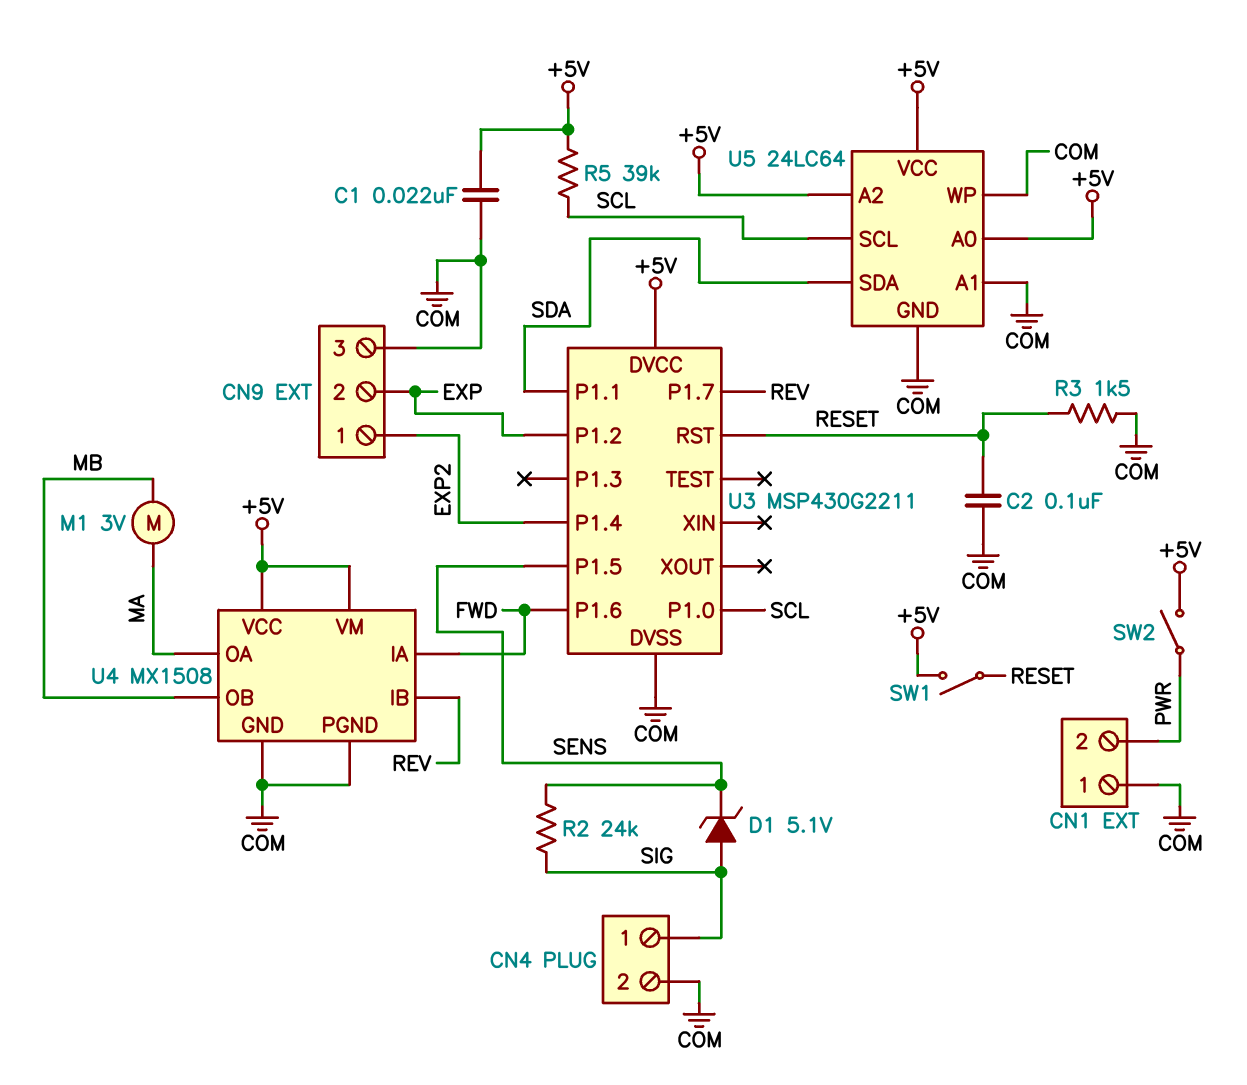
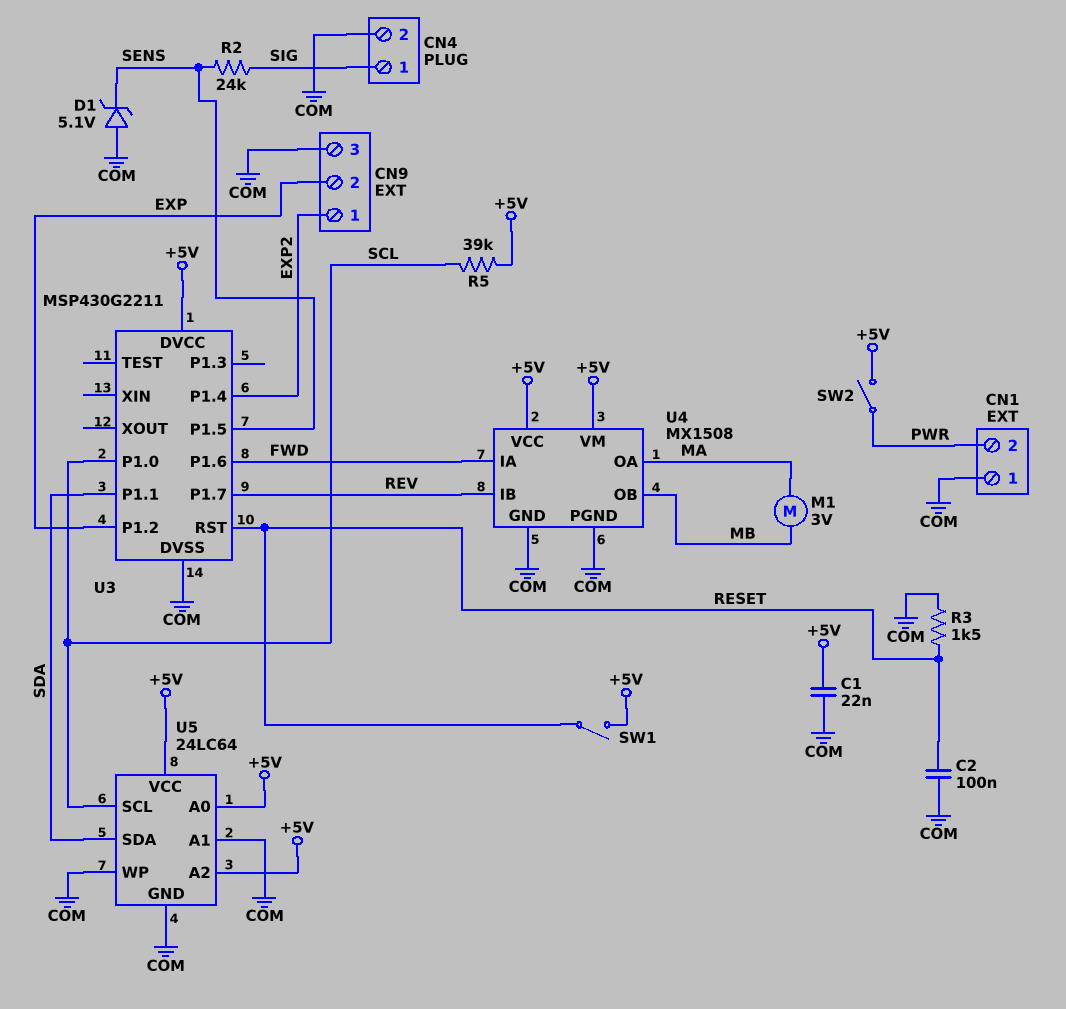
D1: zener 5.1V (A SIG, K SENS) -> zener 5.1V (A COM, K SENS)

